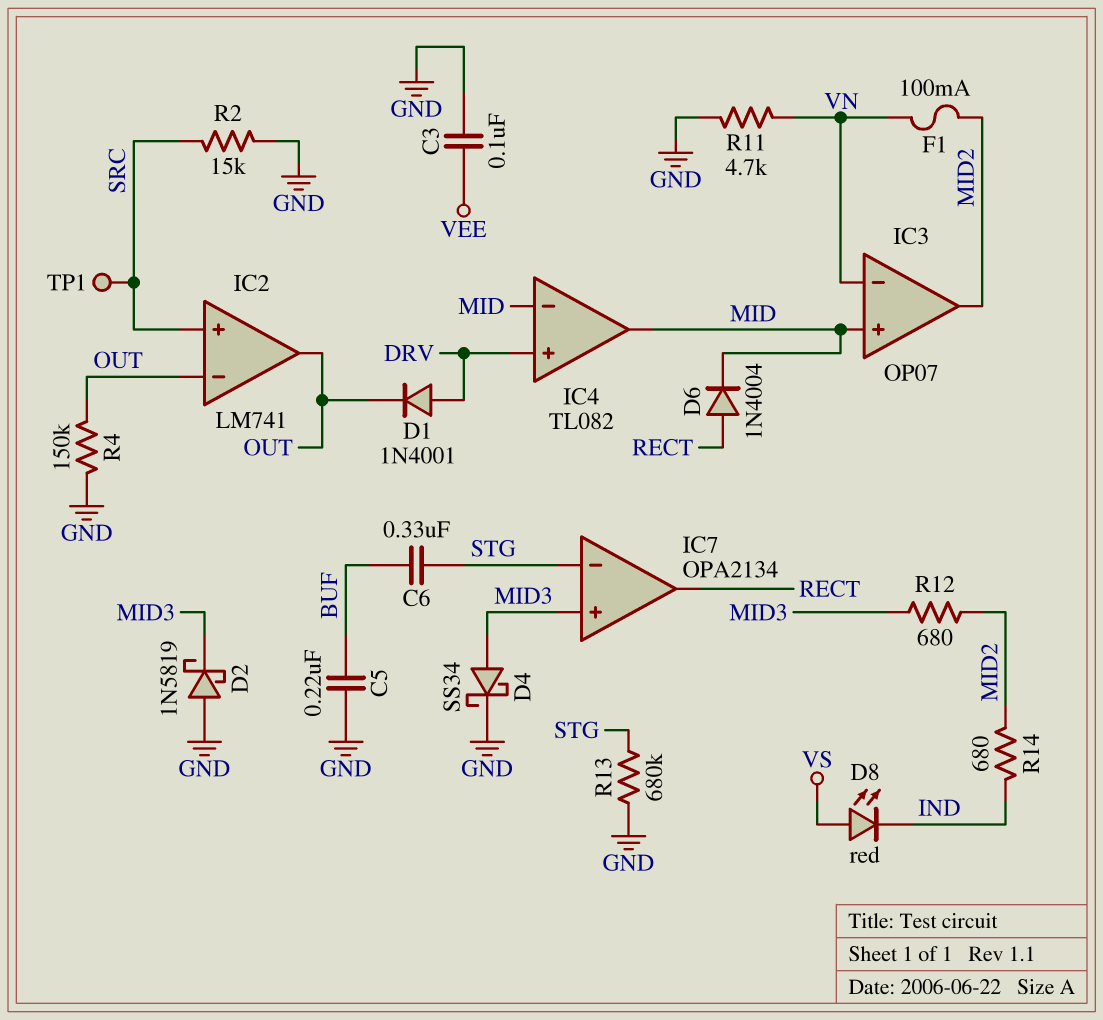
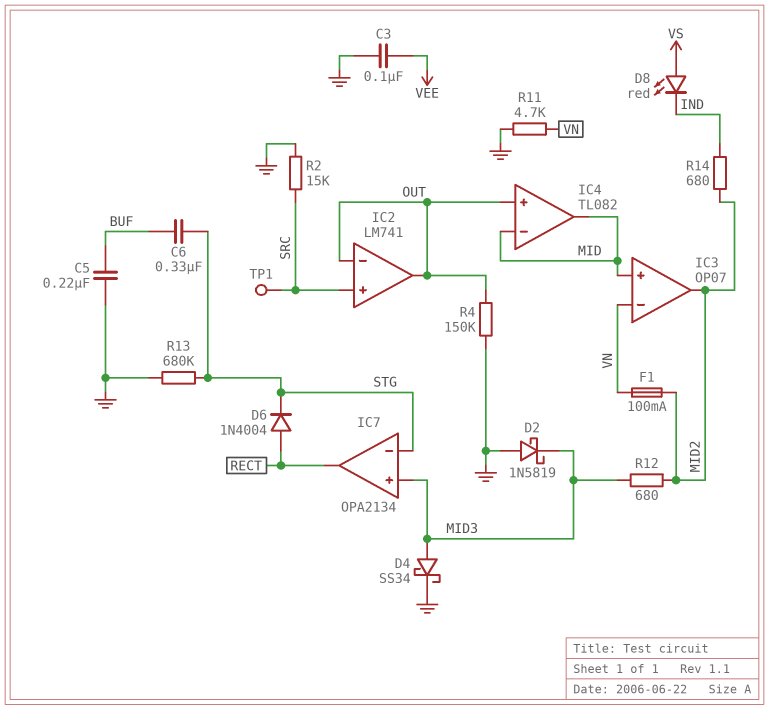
D1: diode 1N4001 (A DRV, K OUT) -> none
D6: diode 1N4004 (A RECT, K MID) -> diode 1N4004 (A RECT, K STG)
IC4 pin in+: DRV -> OUT

